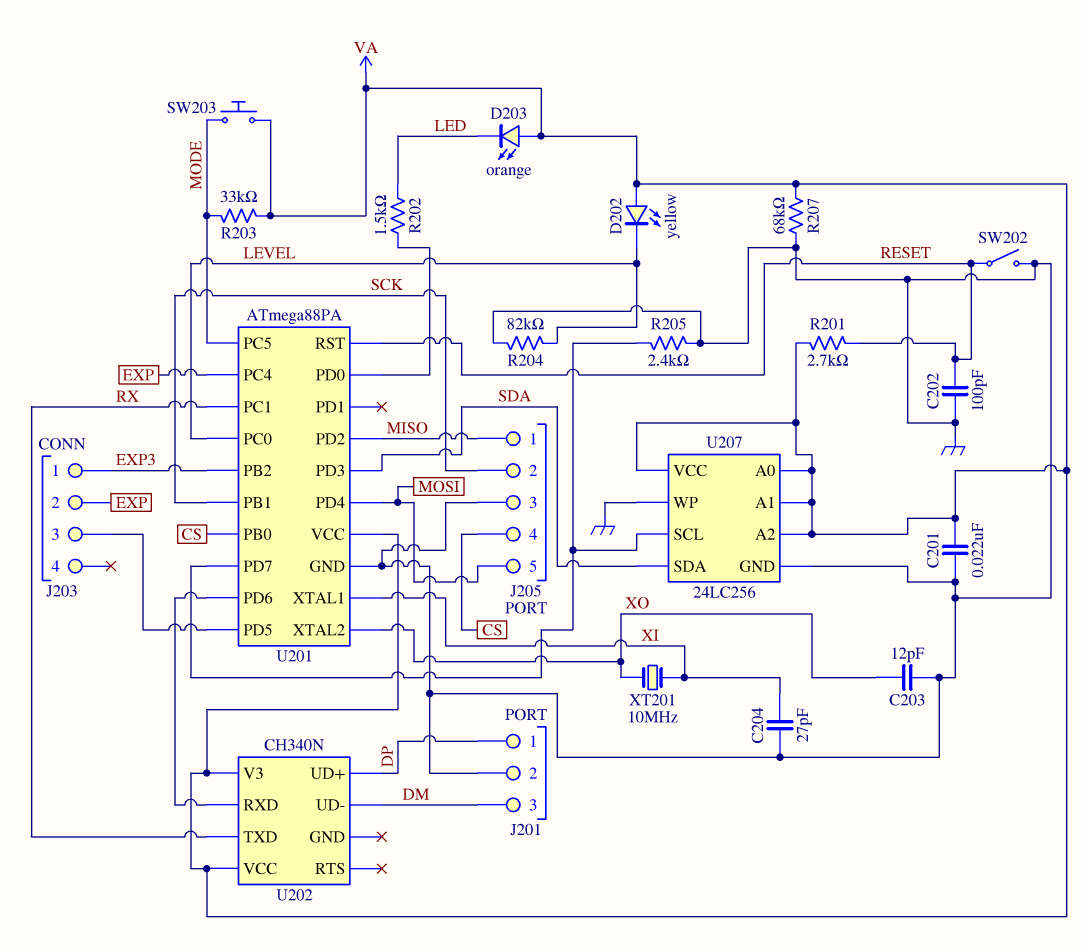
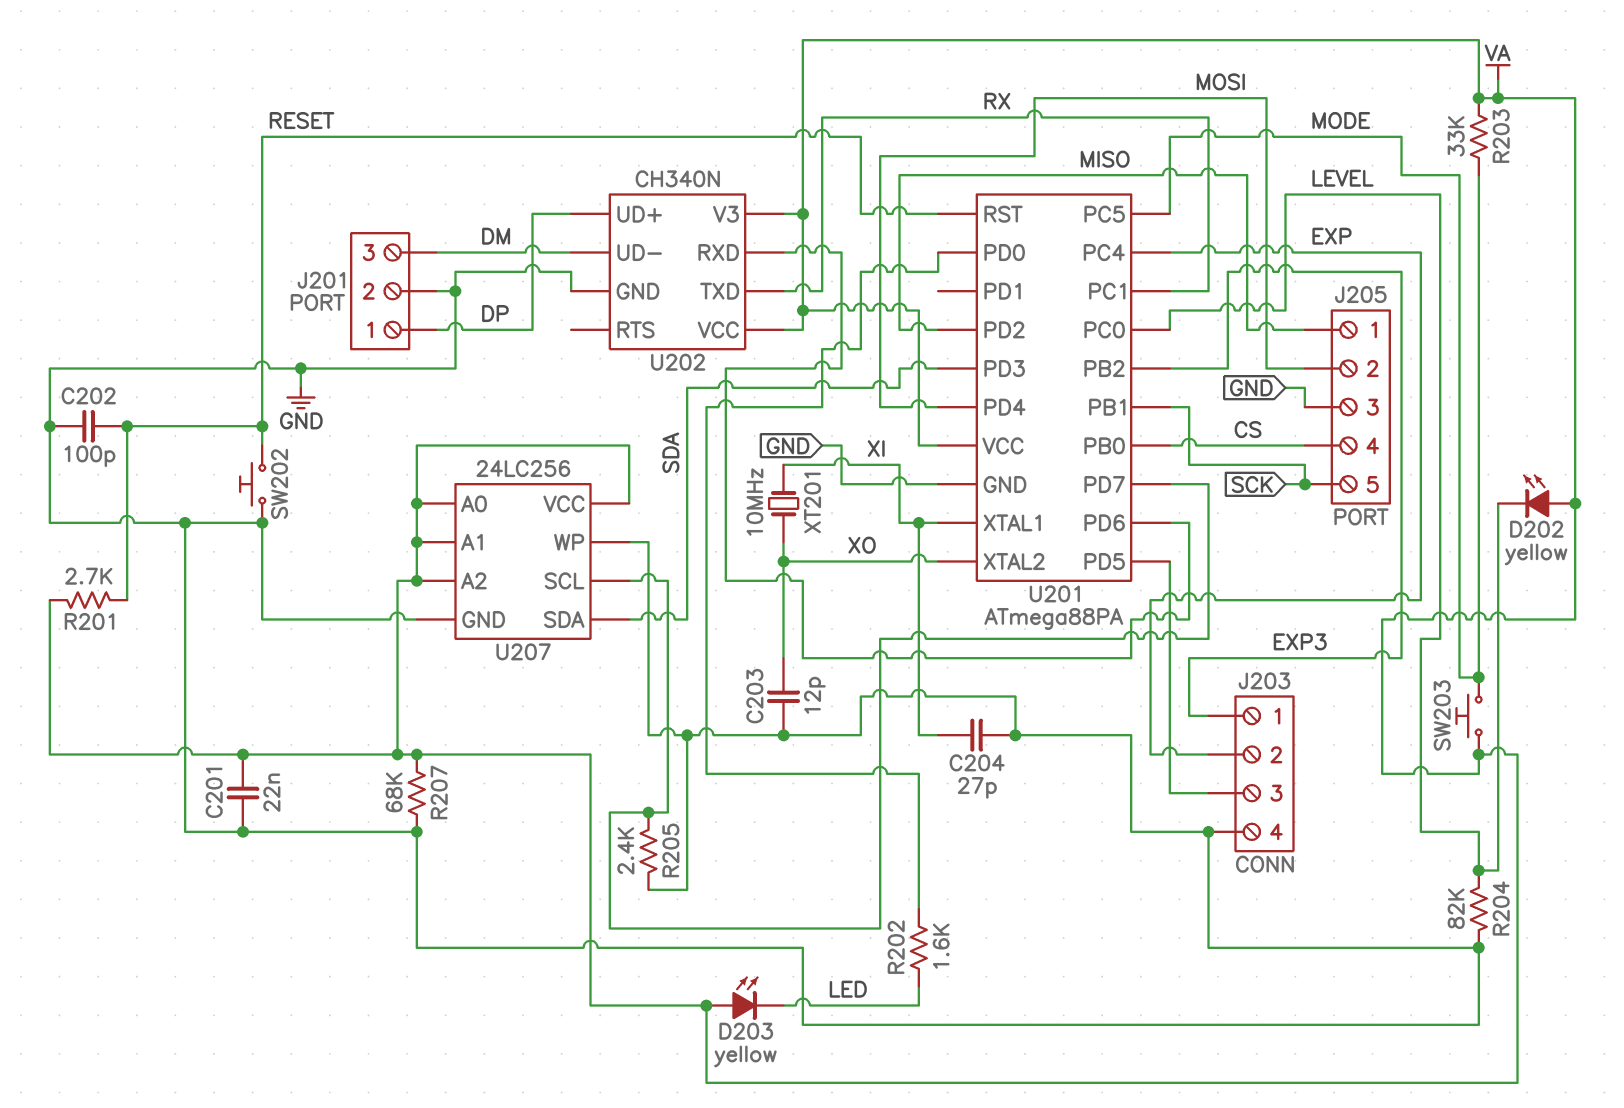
D203: LED orange (A VA, K LED) -> LED yellow (A VA, K LED)
J203 pin 4: none -> GND
J205 pin 2: SCK -> MOSI
J205 pin 5: MOSI -> SCK
R202: 1.5k (LED, U201/PD0) -> 1.6k (LED, U201/PD0)
SW202: switch (GND, RESET) -> button (GND, RESET)
U202 pin GND: none -> GND

